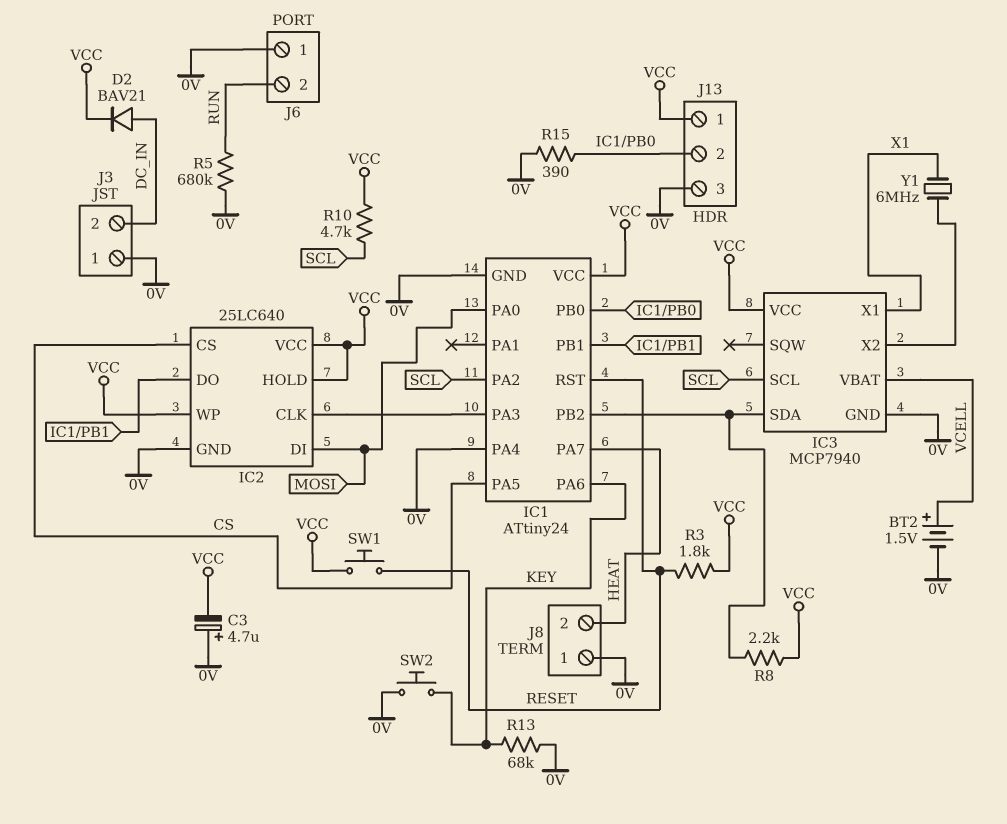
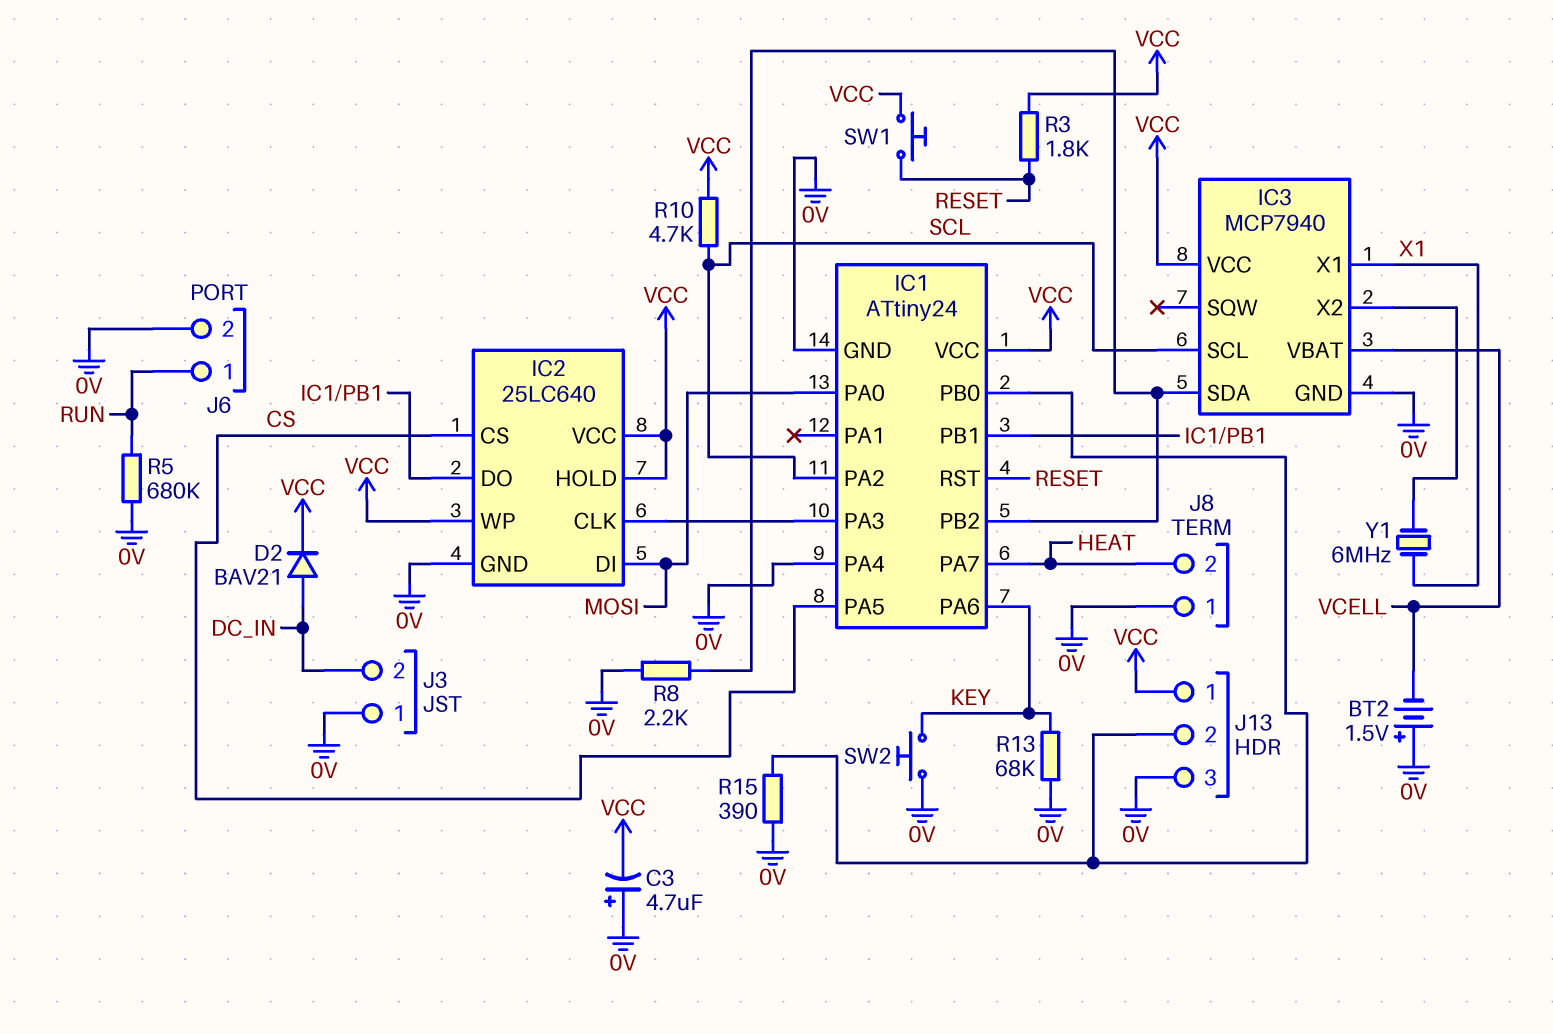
BT2: 1.5V (plus VCELL, minus 0V) -> 1.5V (plus 0V, minus VCELL)
J6 pin 1: 0V -> RUN
J6 pin 2: RUN -> 0V
R8: 2.2k (IC1/PB2, VCC) -> 2.2k (0V, IC1/PB2)

